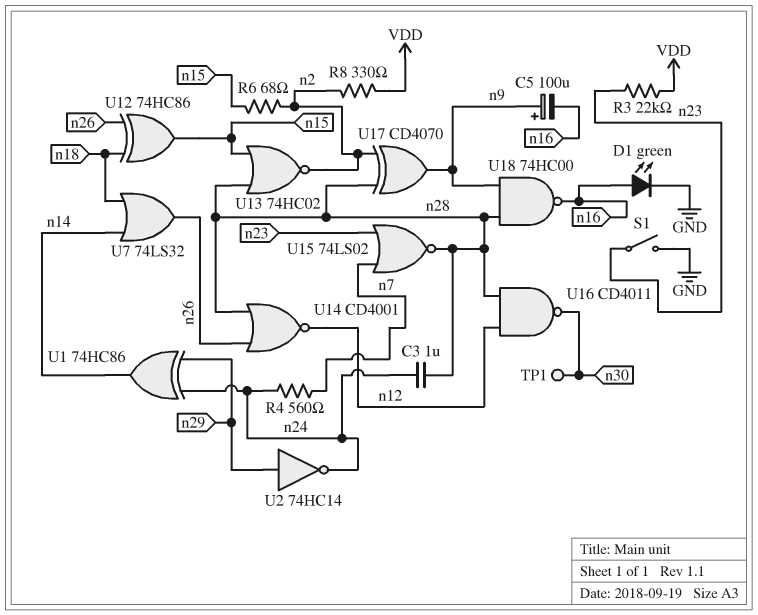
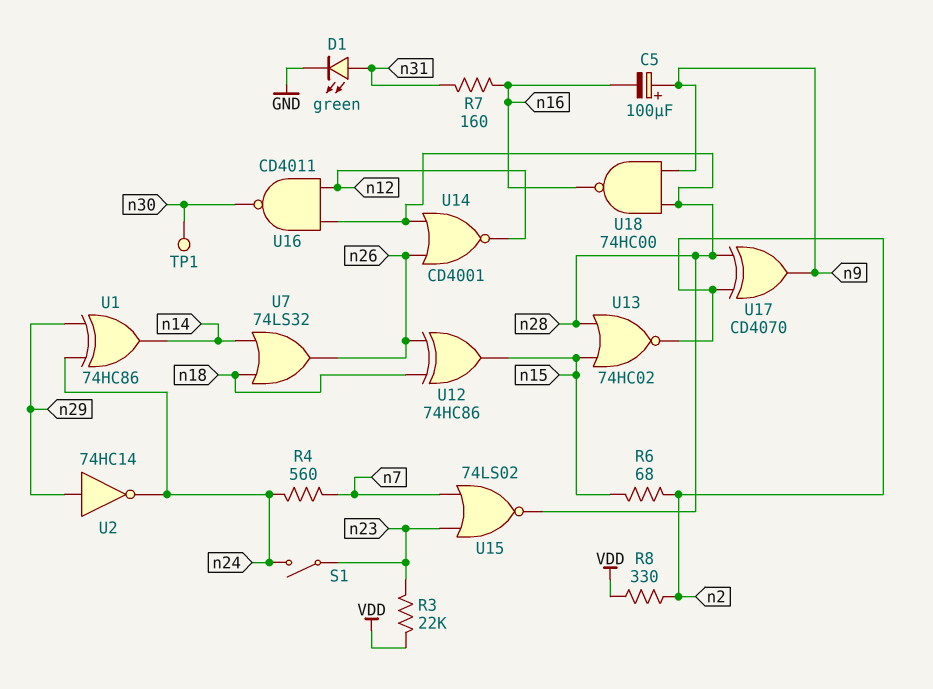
C3: 1uF (n24, n28) -> none
D1: LED green (A n16, K GND) -> LED green (A n31, K GND)
R7: none -> 160 (n16, n31)
S1: switch (GND, n23) -> switch (n23, n24)

